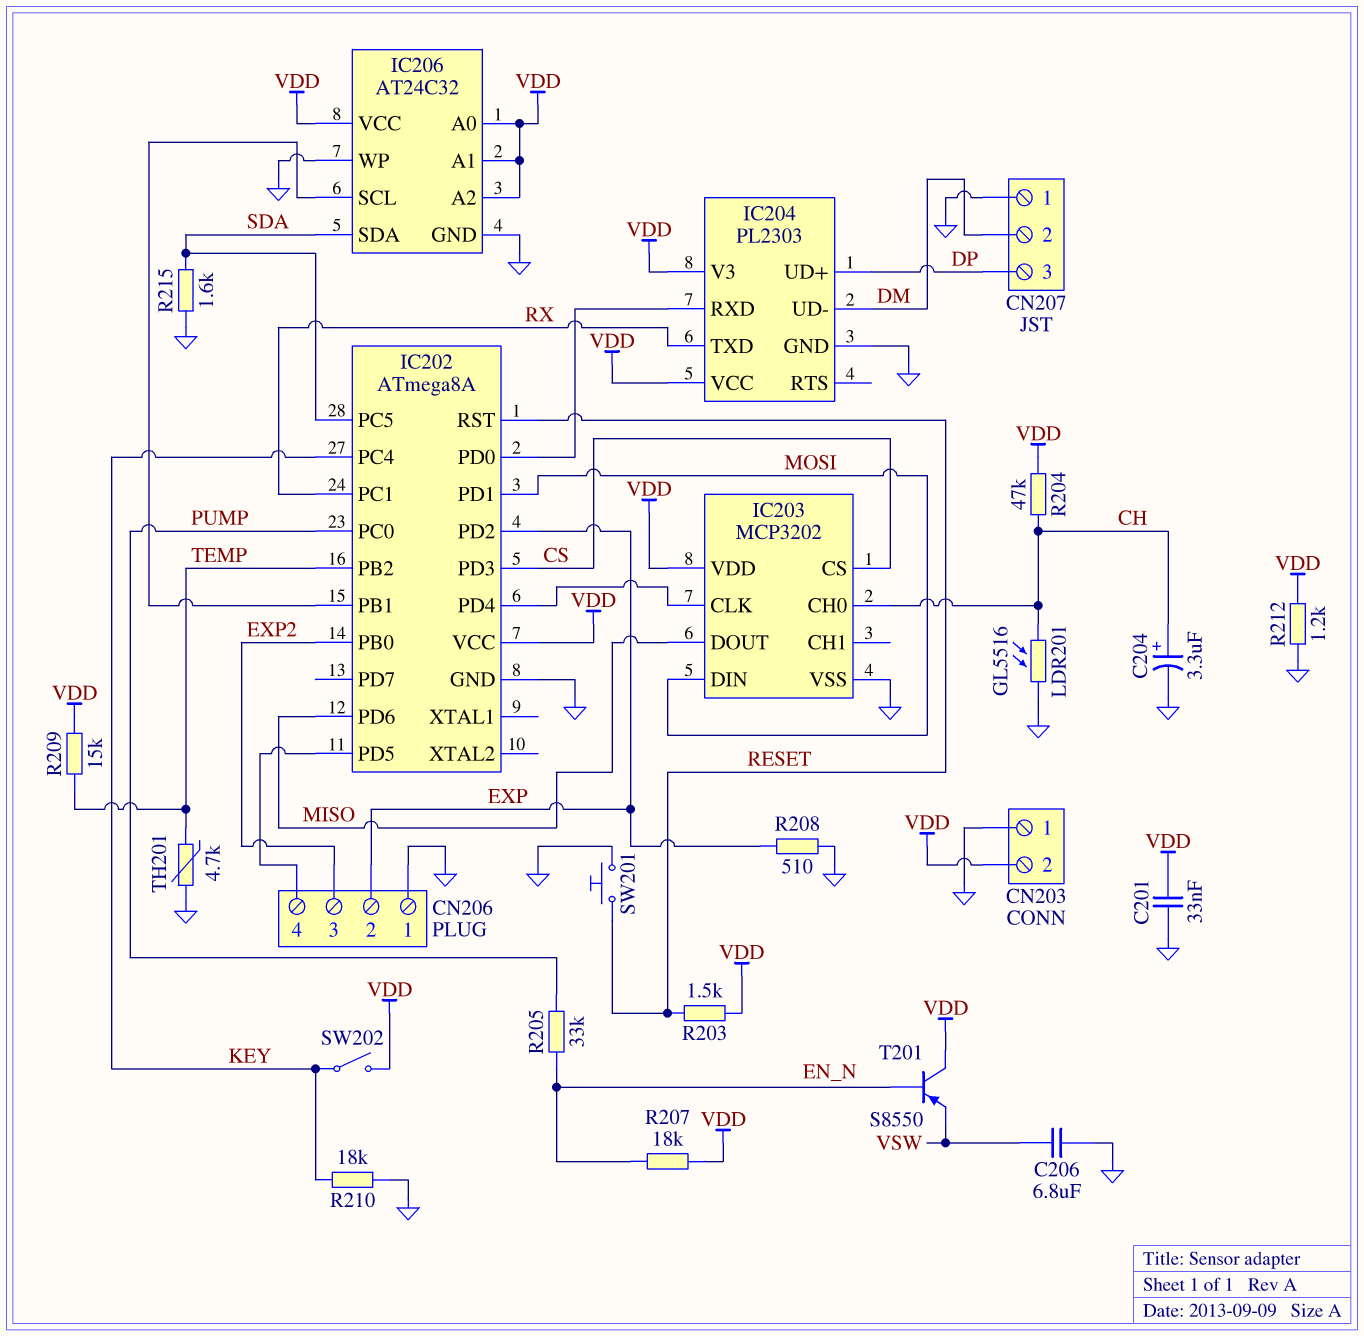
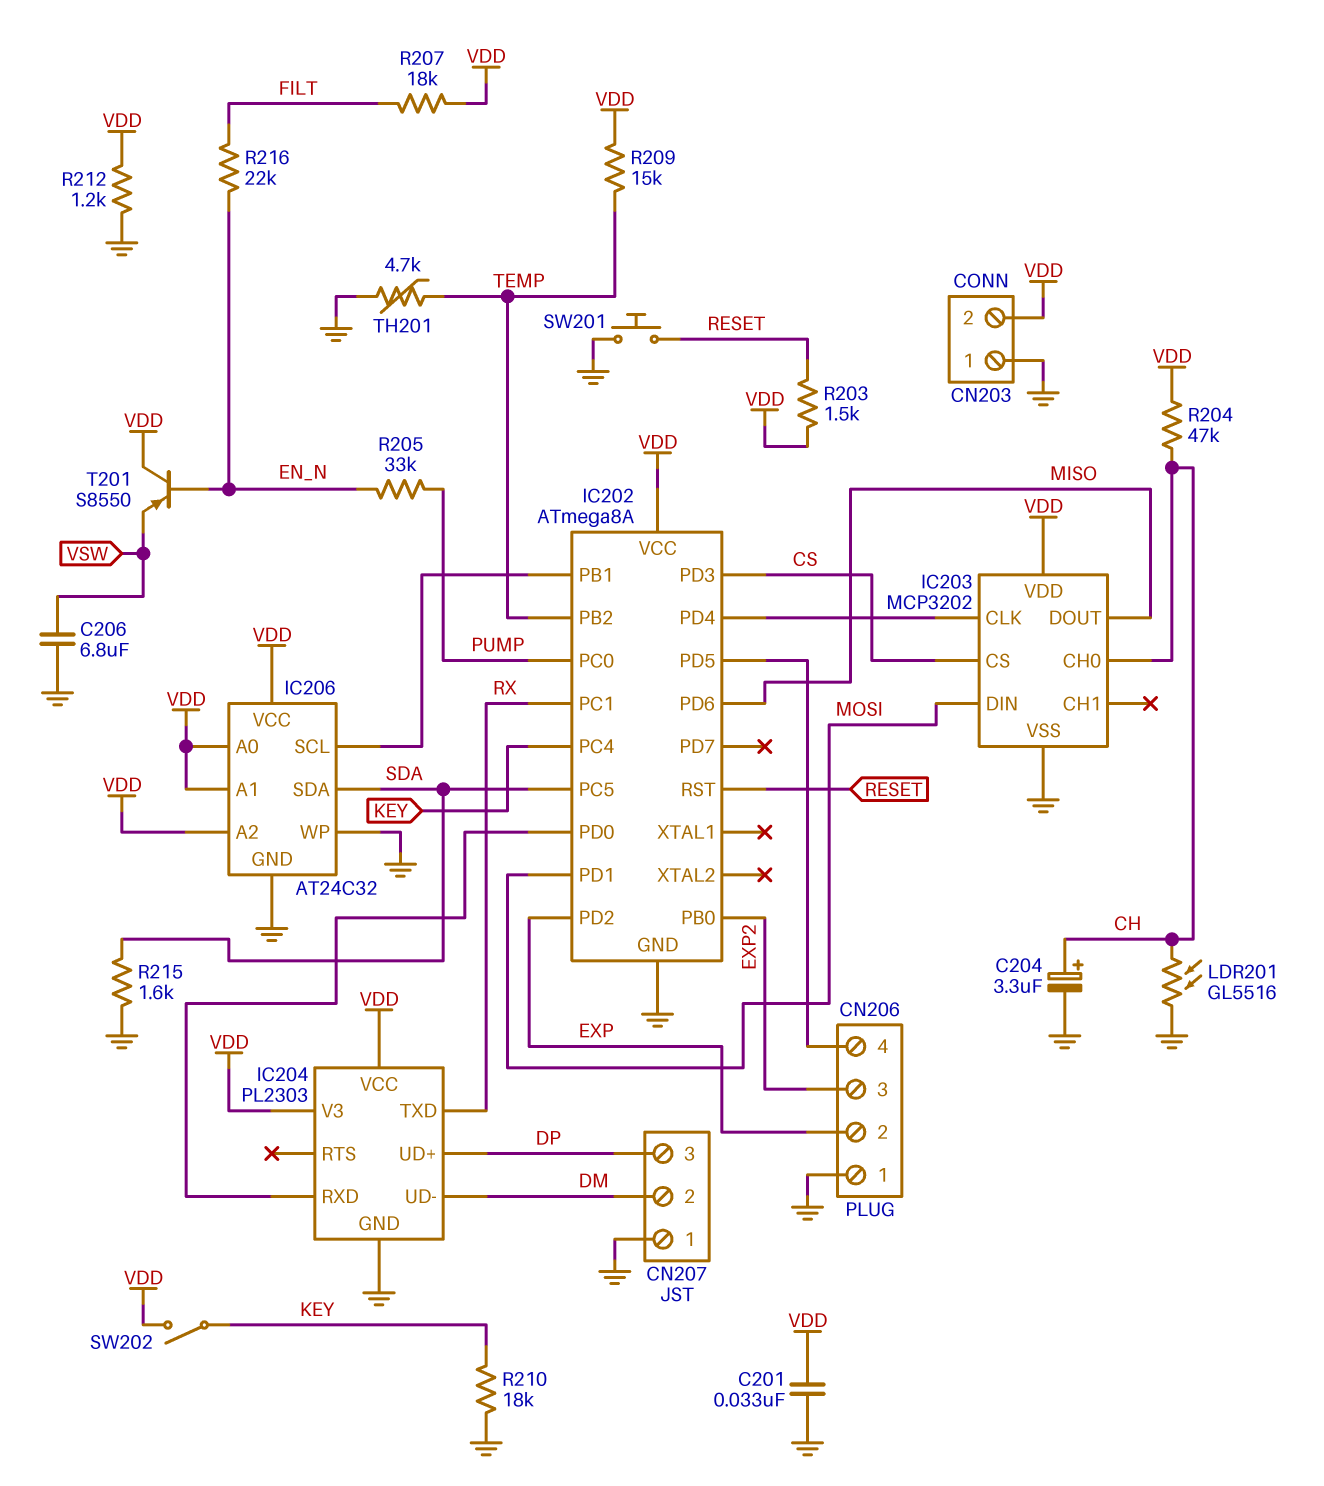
R207: 18k (EN_N, VDD) -> 18k (FILT, VDD)
R208: 510 (EXP, GND) -> none
R216: none -> 22k (EN_N, FILT)

